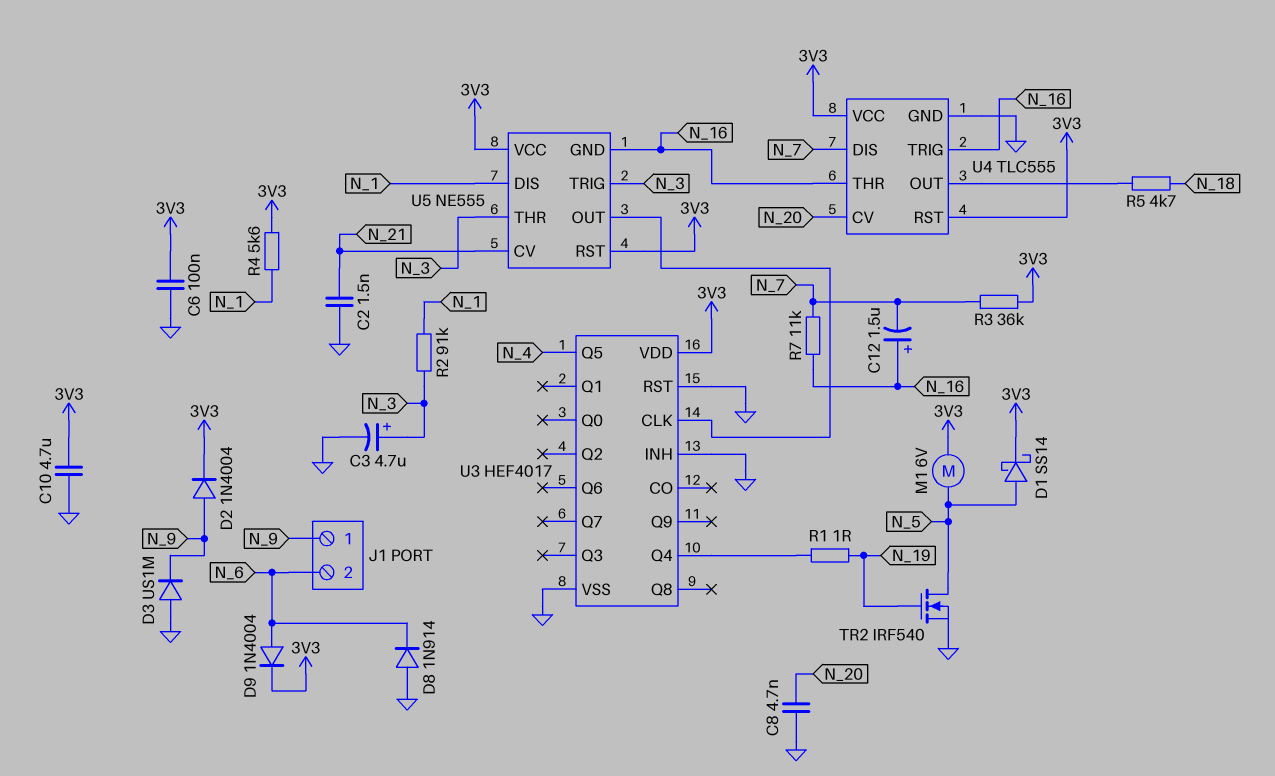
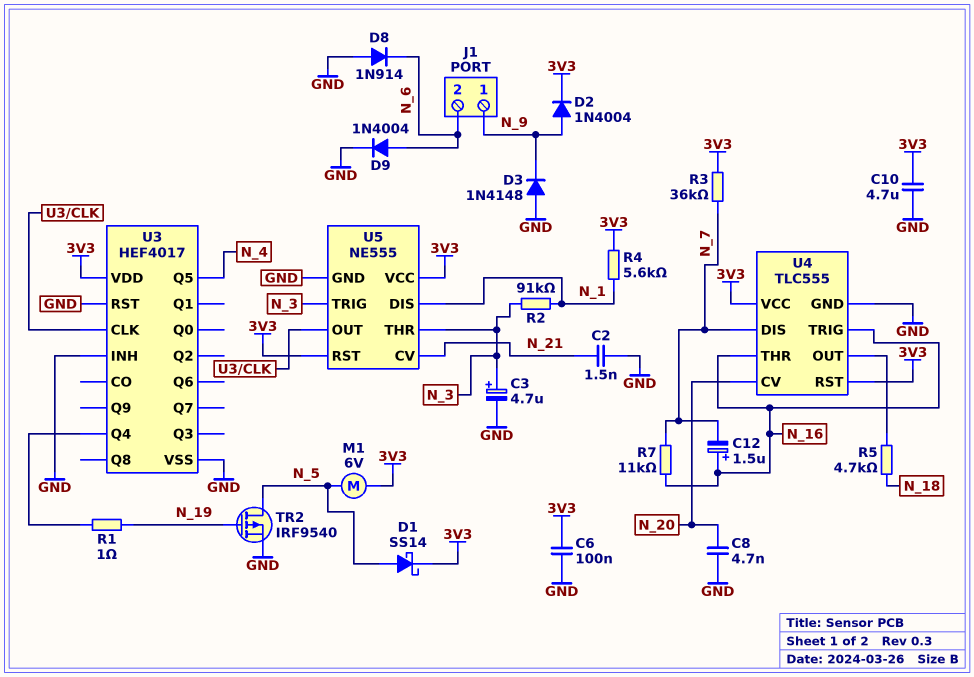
D3: diode US1M (A GND, K N_9) -> diode 1N4148 (A GND, K N_9)
D9: diode 1N4004 (A N_6, K 3V3) -> diode 1N4004 (A N_6, K GND)
TR2: NMOS IRF540 (G N_19, D N_5, S GND) -> PMOS IRF9540 (G N_19, D N_5, S GND)
U5 pin GND: N_16 -> GND

